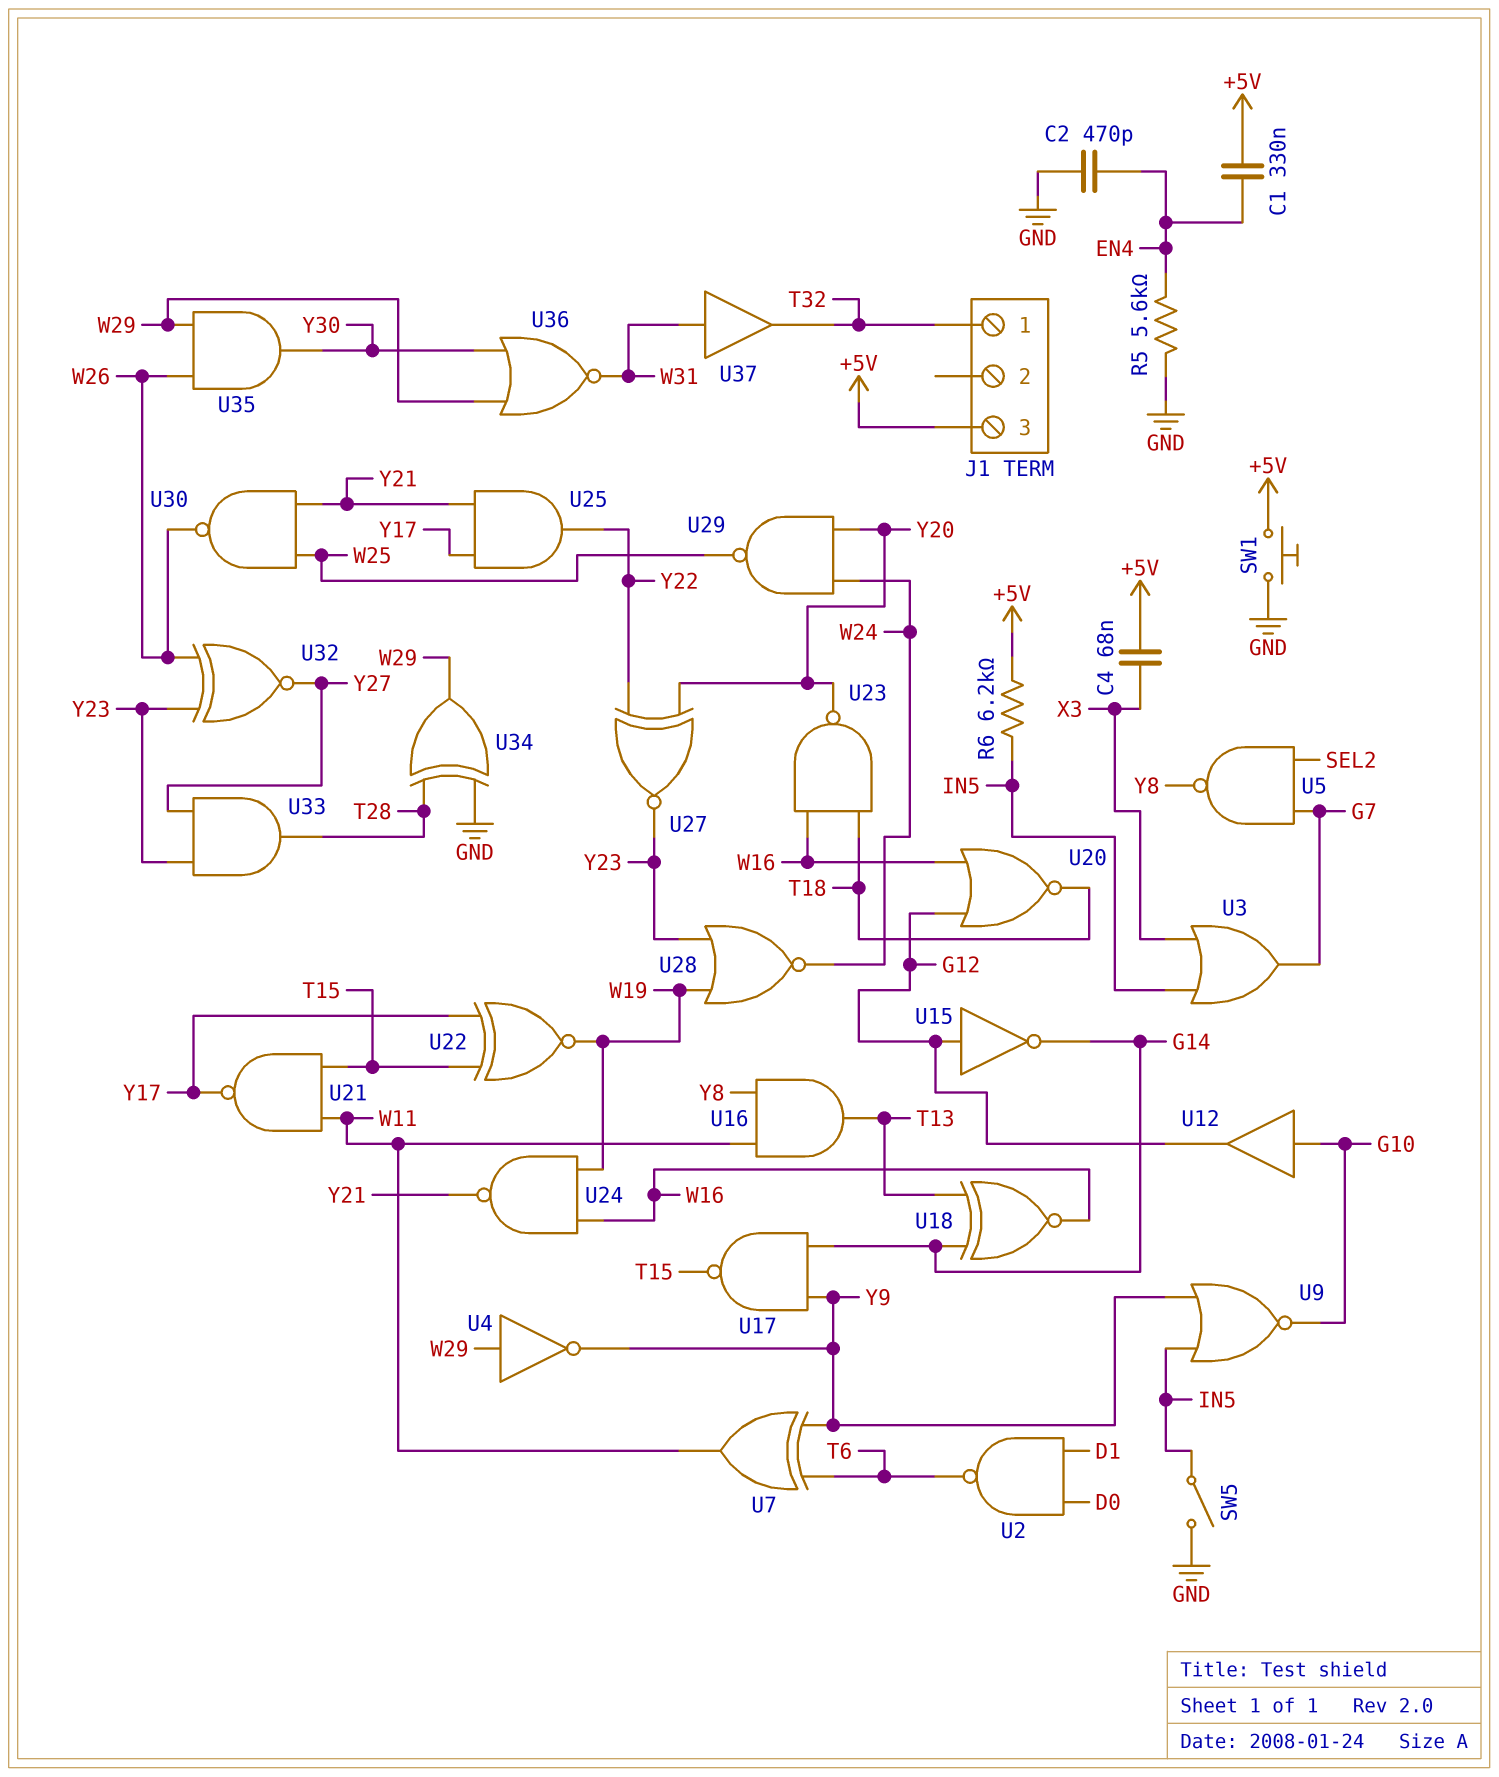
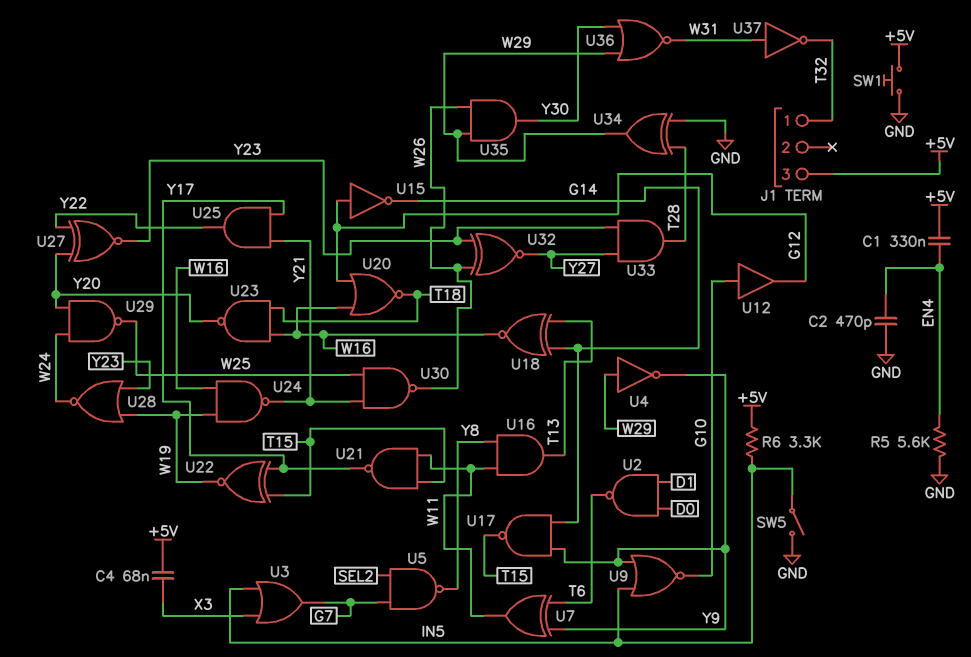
R6: 6.2k (+5V, IN5) -> 3.3k (+5V, IN5)
U37: buffer (in W31, out T32) -> NOT (in W31, out T32)

